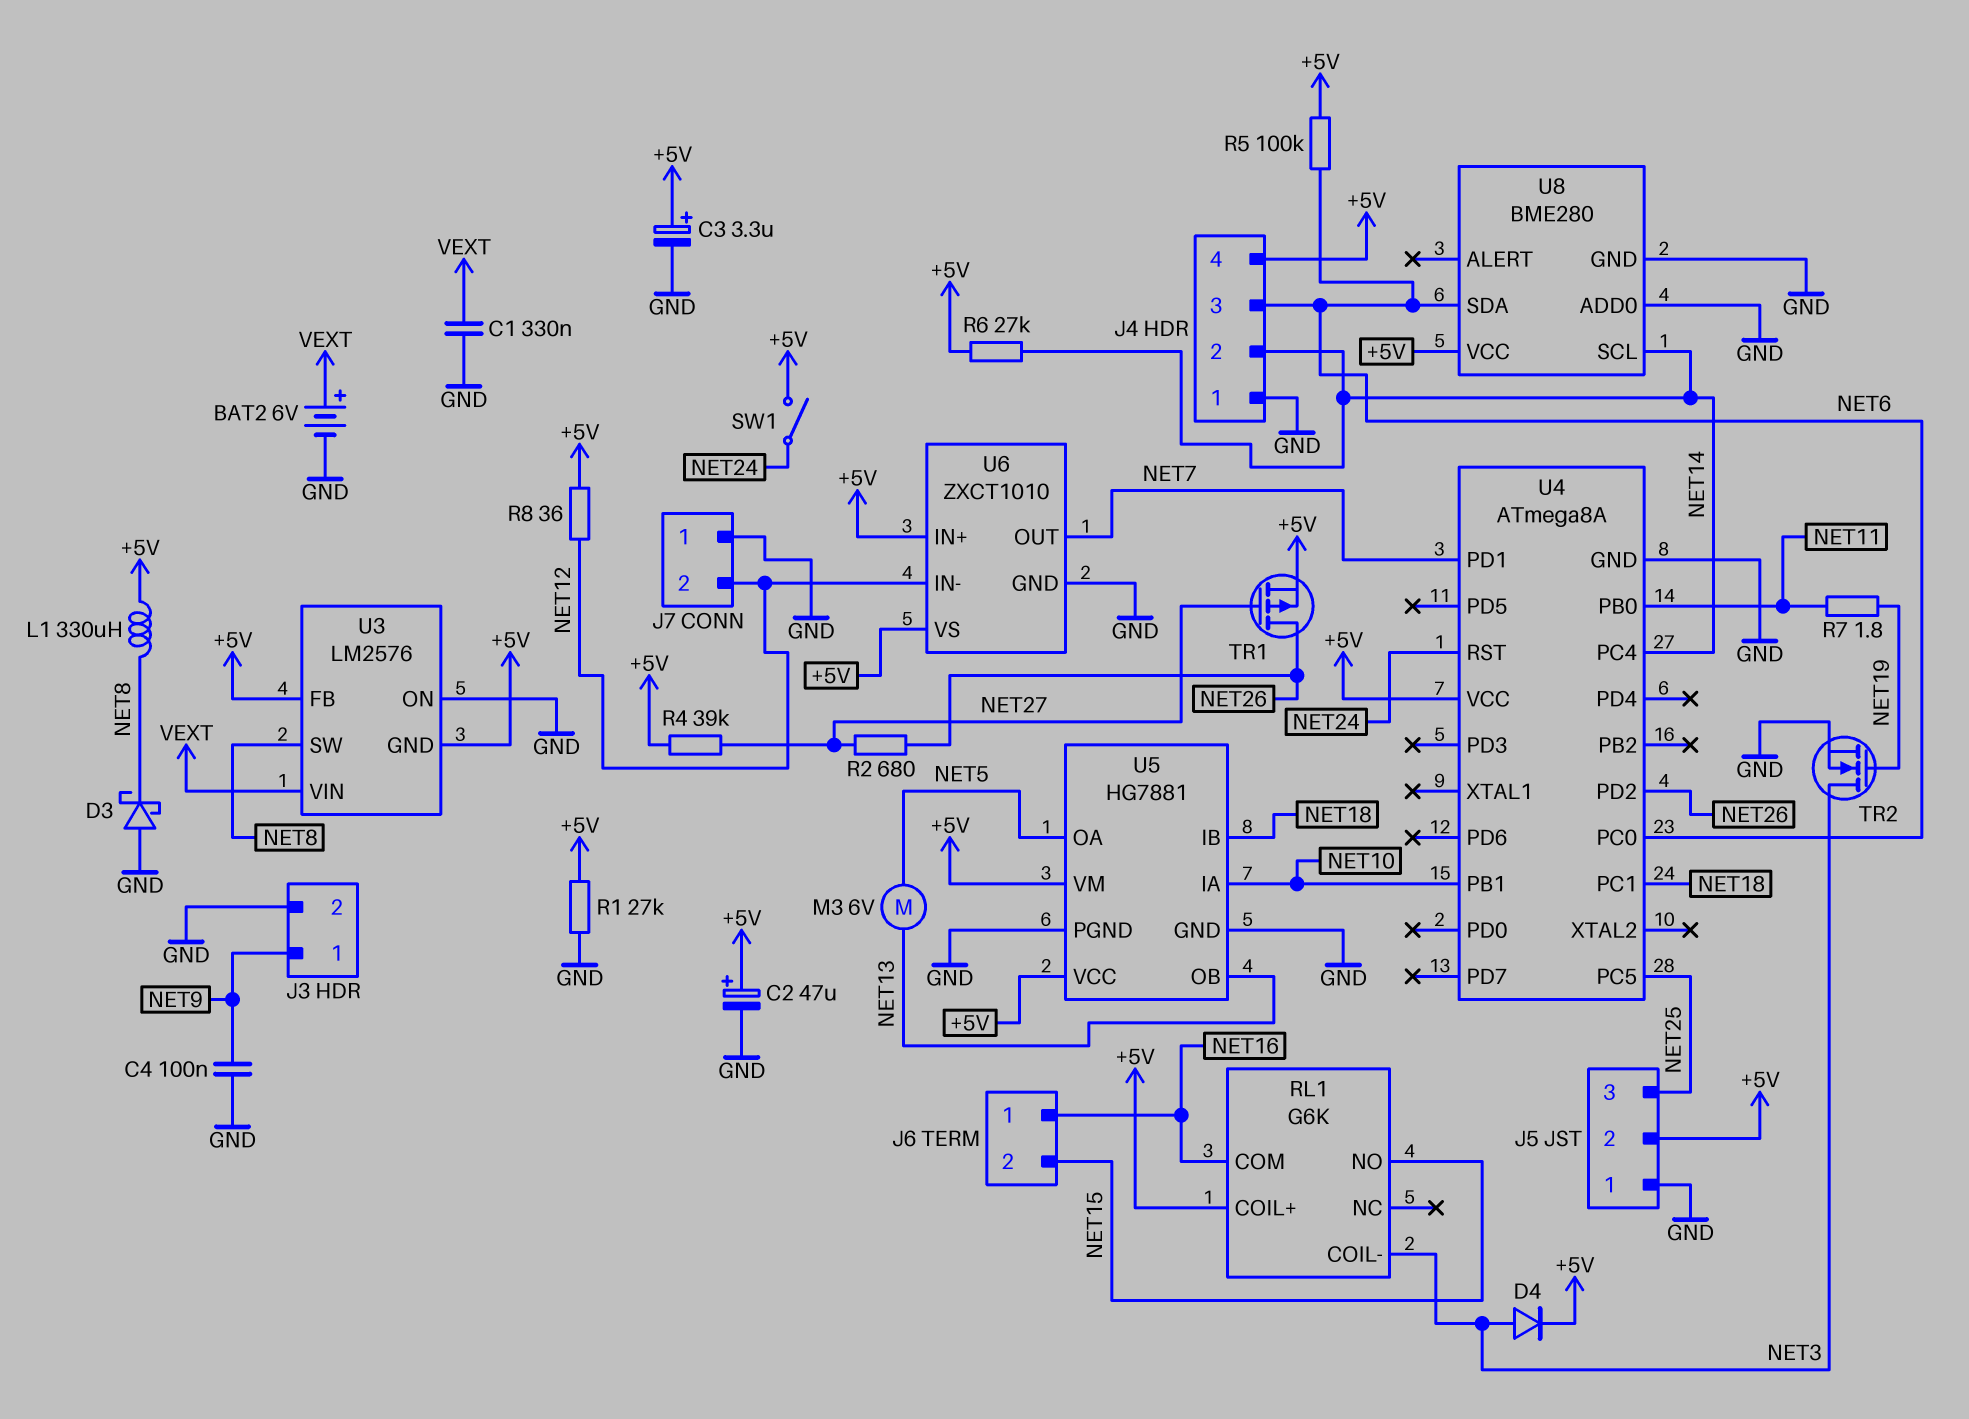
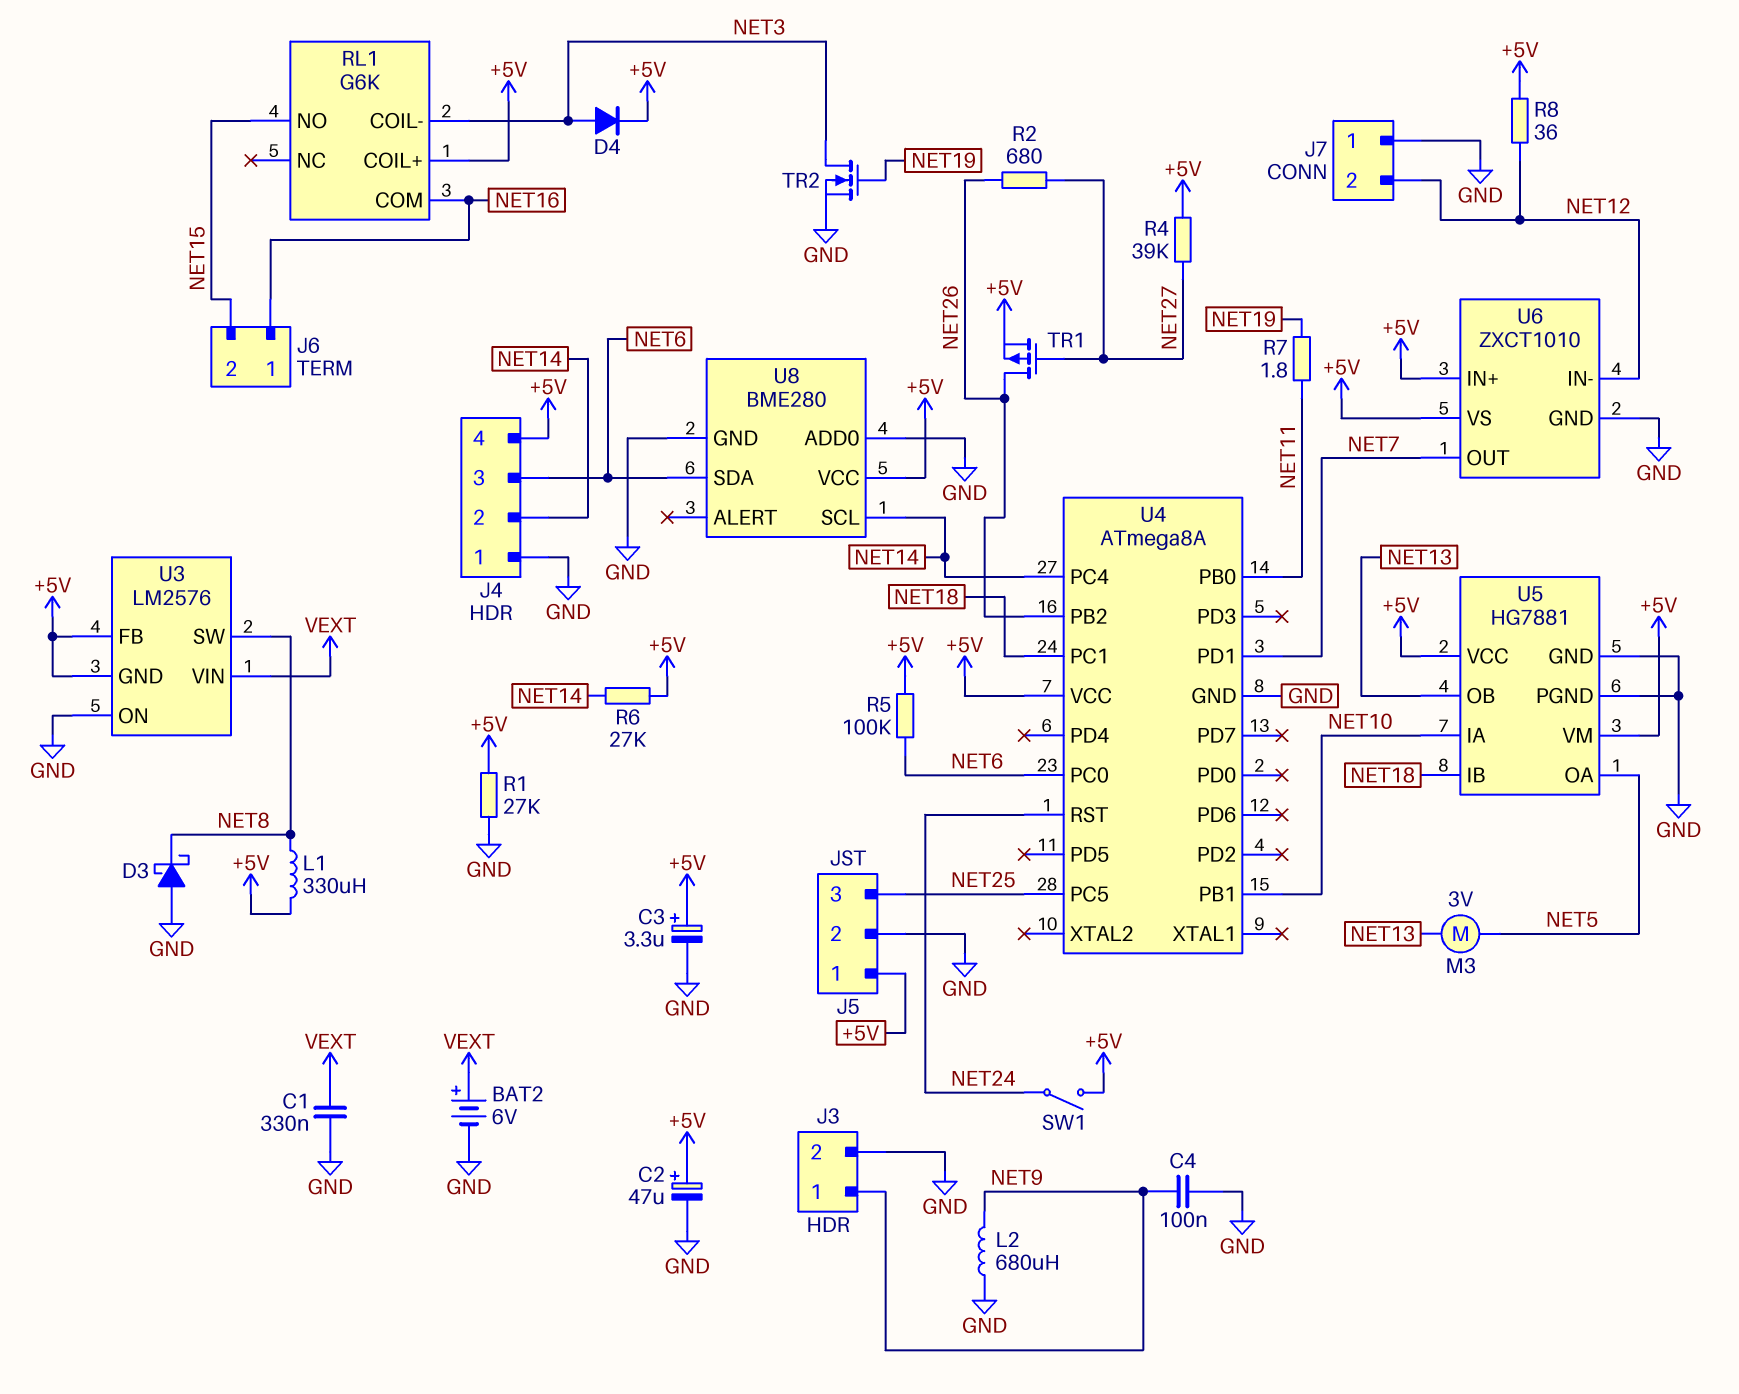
J5 pin 1: GND -> +5V
J5 pin 2: +5V -> GND
L2: none -> 680uH (GND, NET9)
M3: motor 6V (NET5, NET13) -> motor 3V (NET5, NET13)
U4 pin PB2: none -> NET26
U4 pin PD2: NET26 -> none

